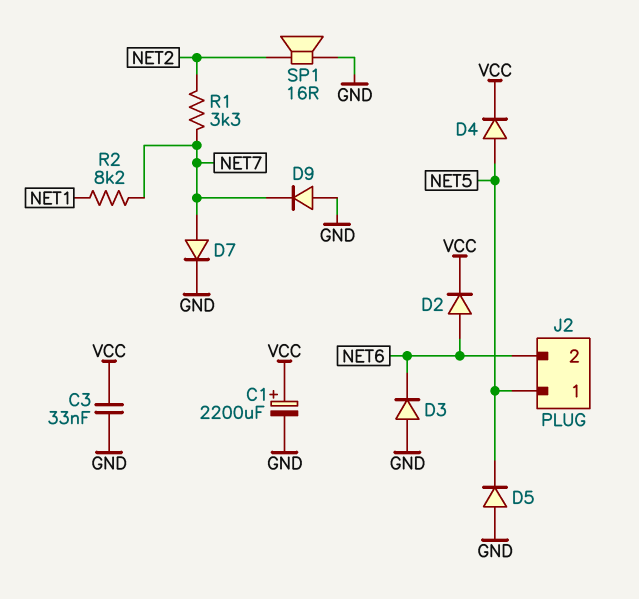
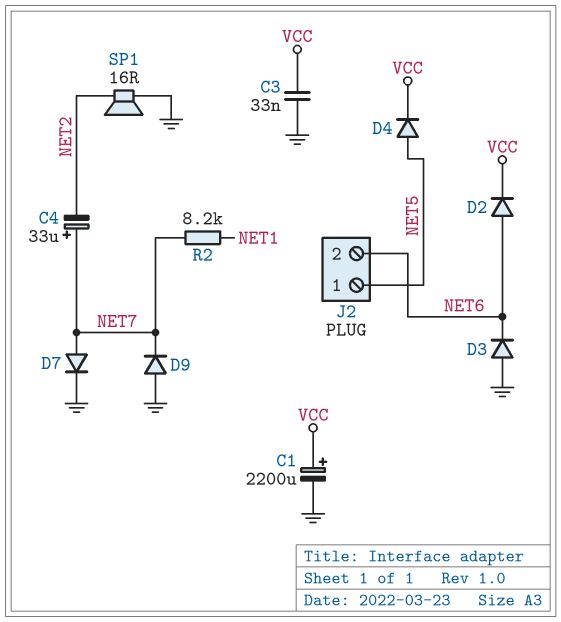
C4: none -> 33uF (plus NET7, minus NET2)
D5: diode (A GND, K NET5) -> none
R1: 3.3k (NET2, NET7) -> none

